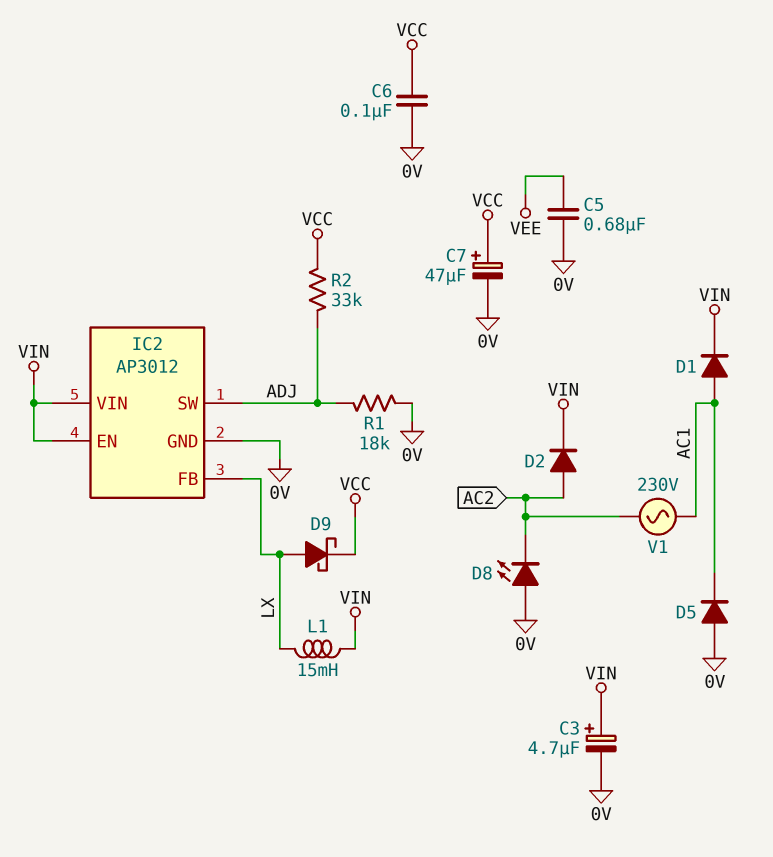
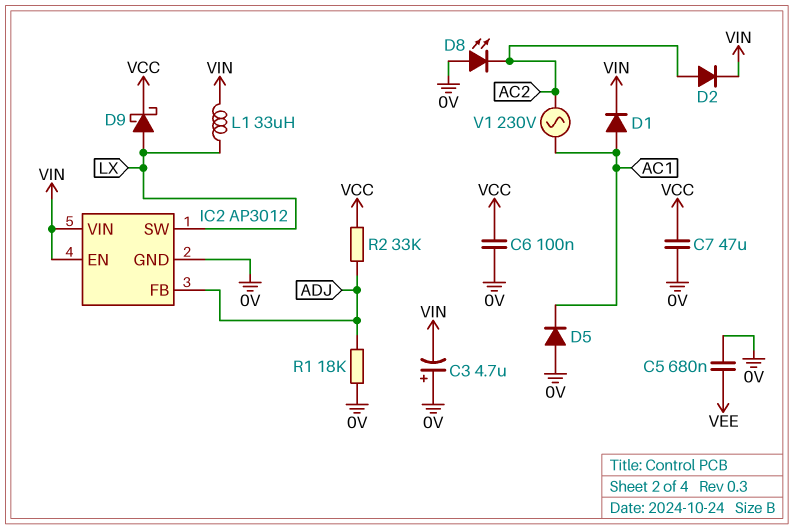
C3: 4.7uF (plus VIN, minus 0V) -> 4.7uF (plus 0V, minus VIN)
C7: 47uF (plus VCC, minus 0V) -> 47uF (0V, VCC)
IC2 pin FB: LX -> ADJ
IC2 pin SW: ADJ -> LX
L1: 15mH (LX, VIN) -> 33uH (LX, VIN)

